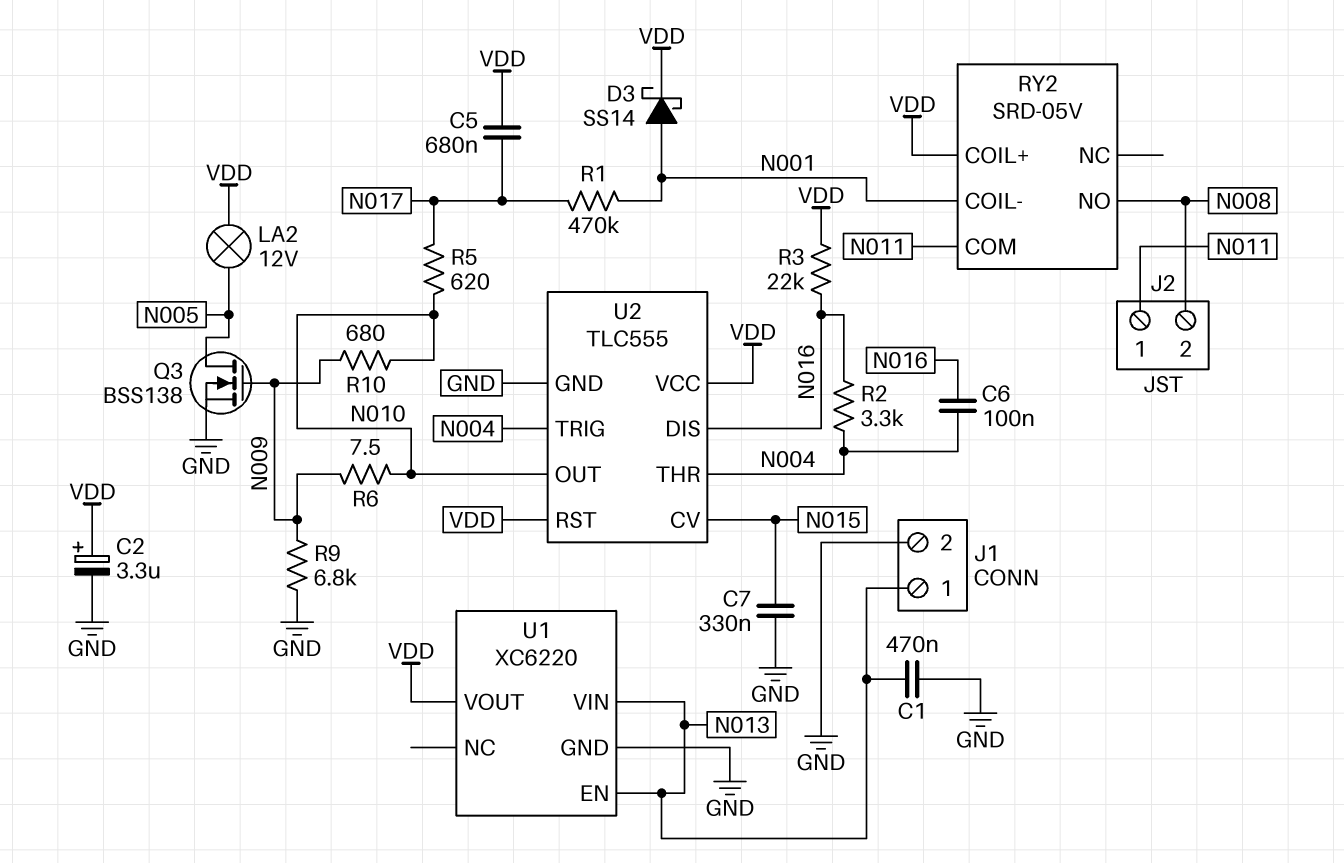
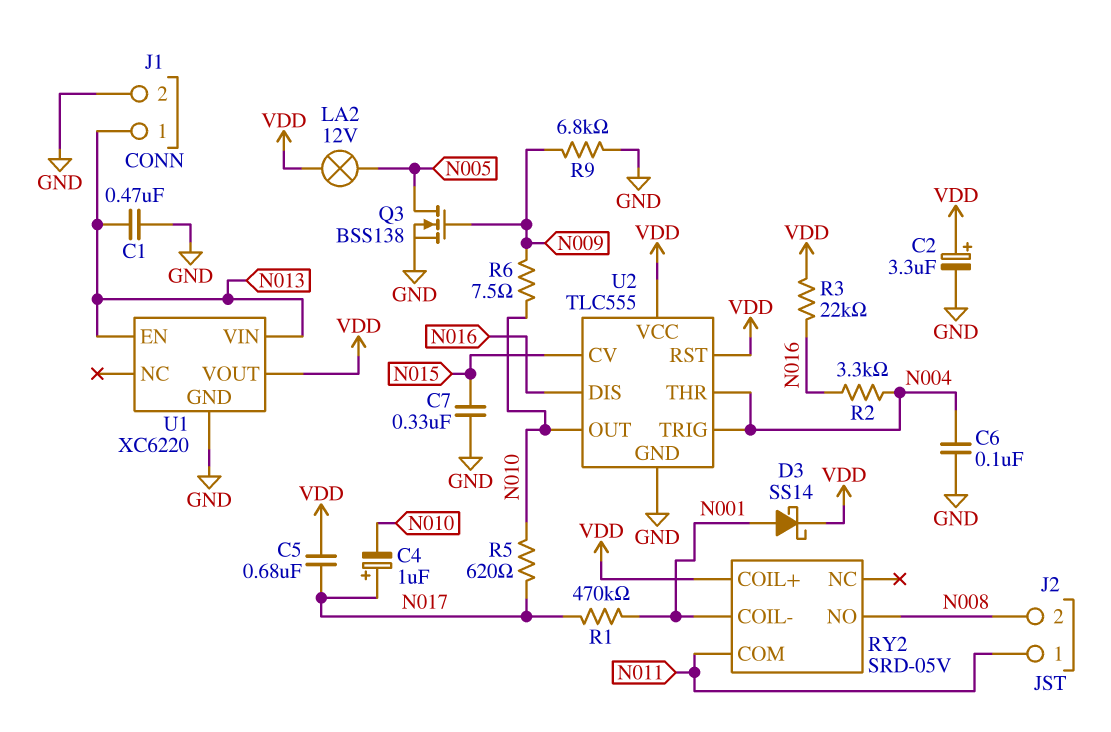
C4: none -> 1uF (plus N017, minus N010)
C6: 100nF (N004, N016) -> 100nF (GND, N004)
R10: 680 (N009, N010) -> none

